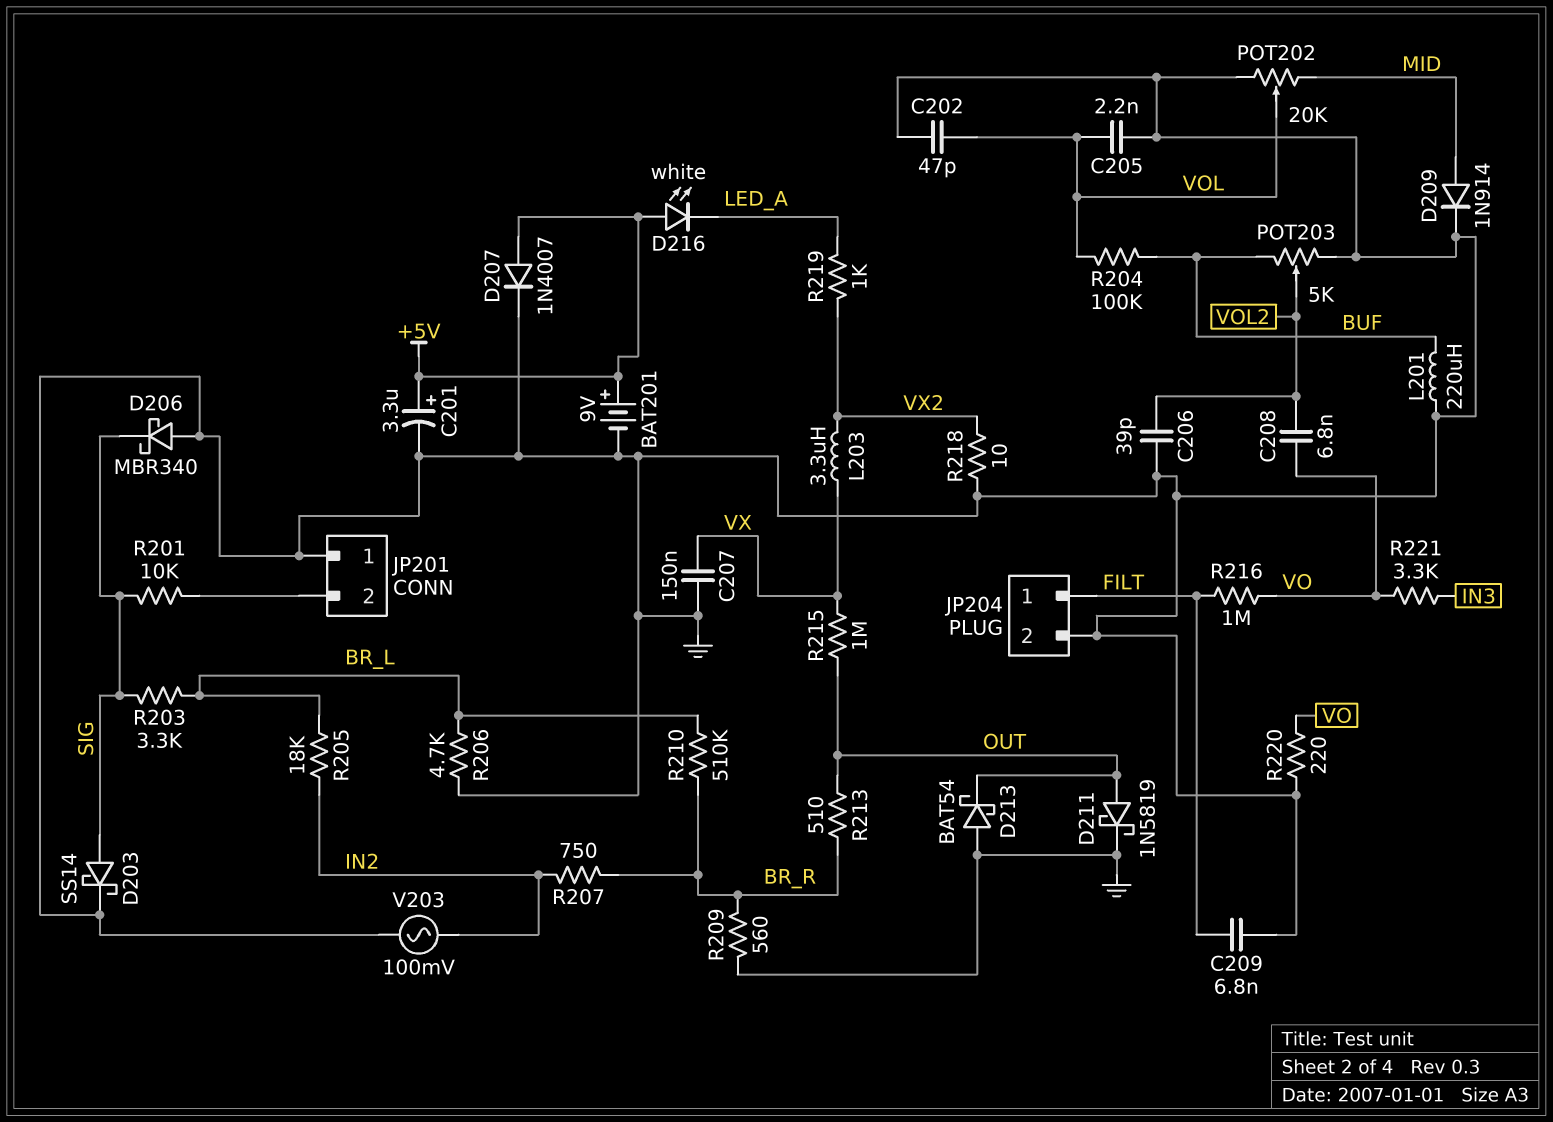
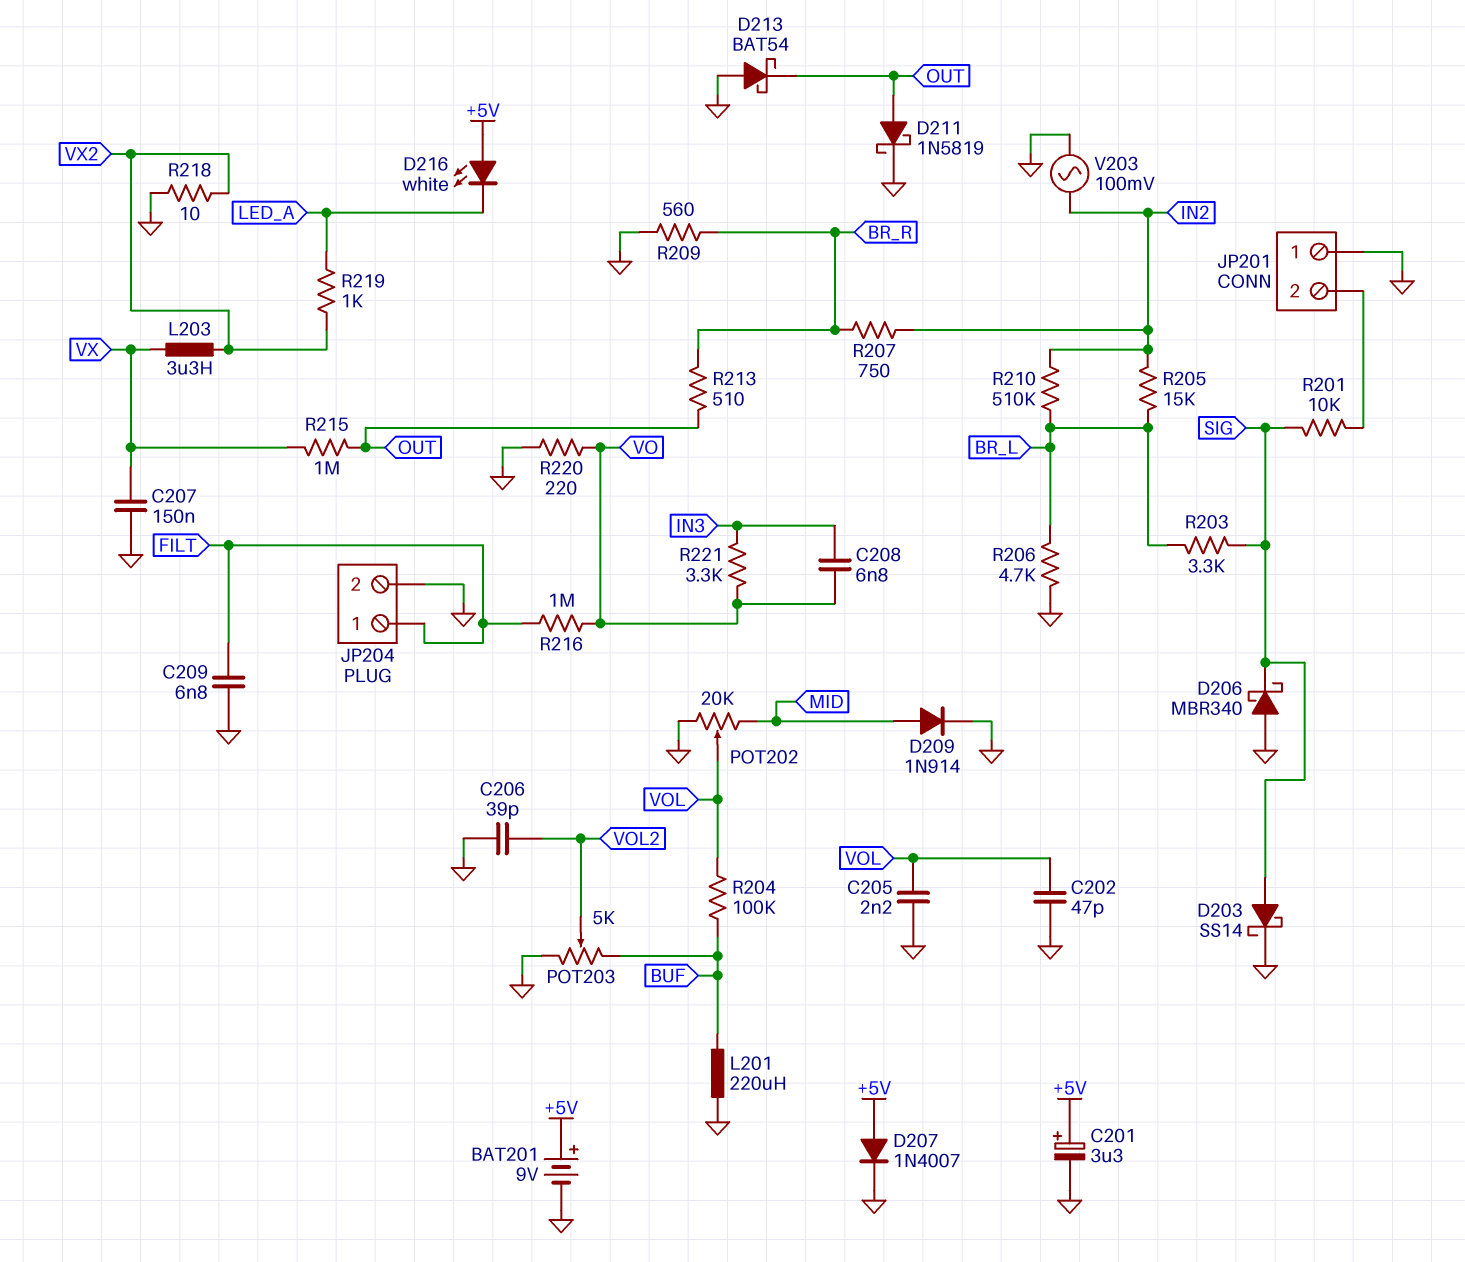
C208: 6.8nF (VO, VOL2) -> 6.8nF (IN3, VO)
R205: 18k (BR_L, IN2) -> 15k (BR_L, IN2)
R210: 510k (BR_L, BR_R) -> 510k (BR_L, IN2)

